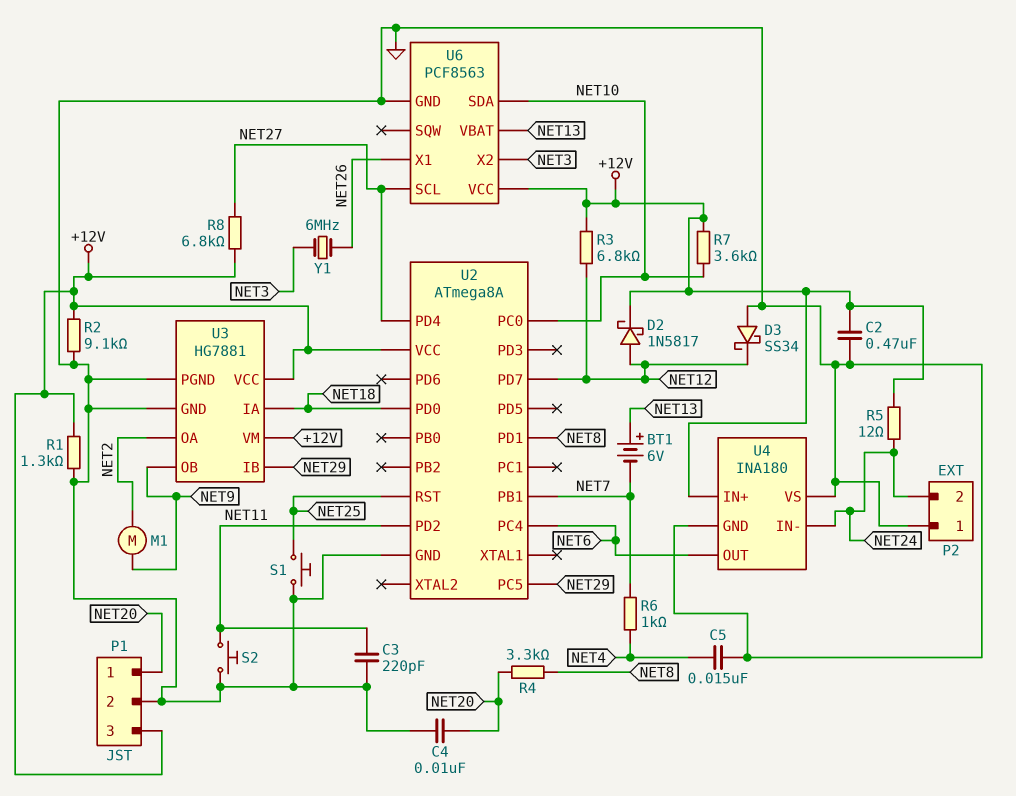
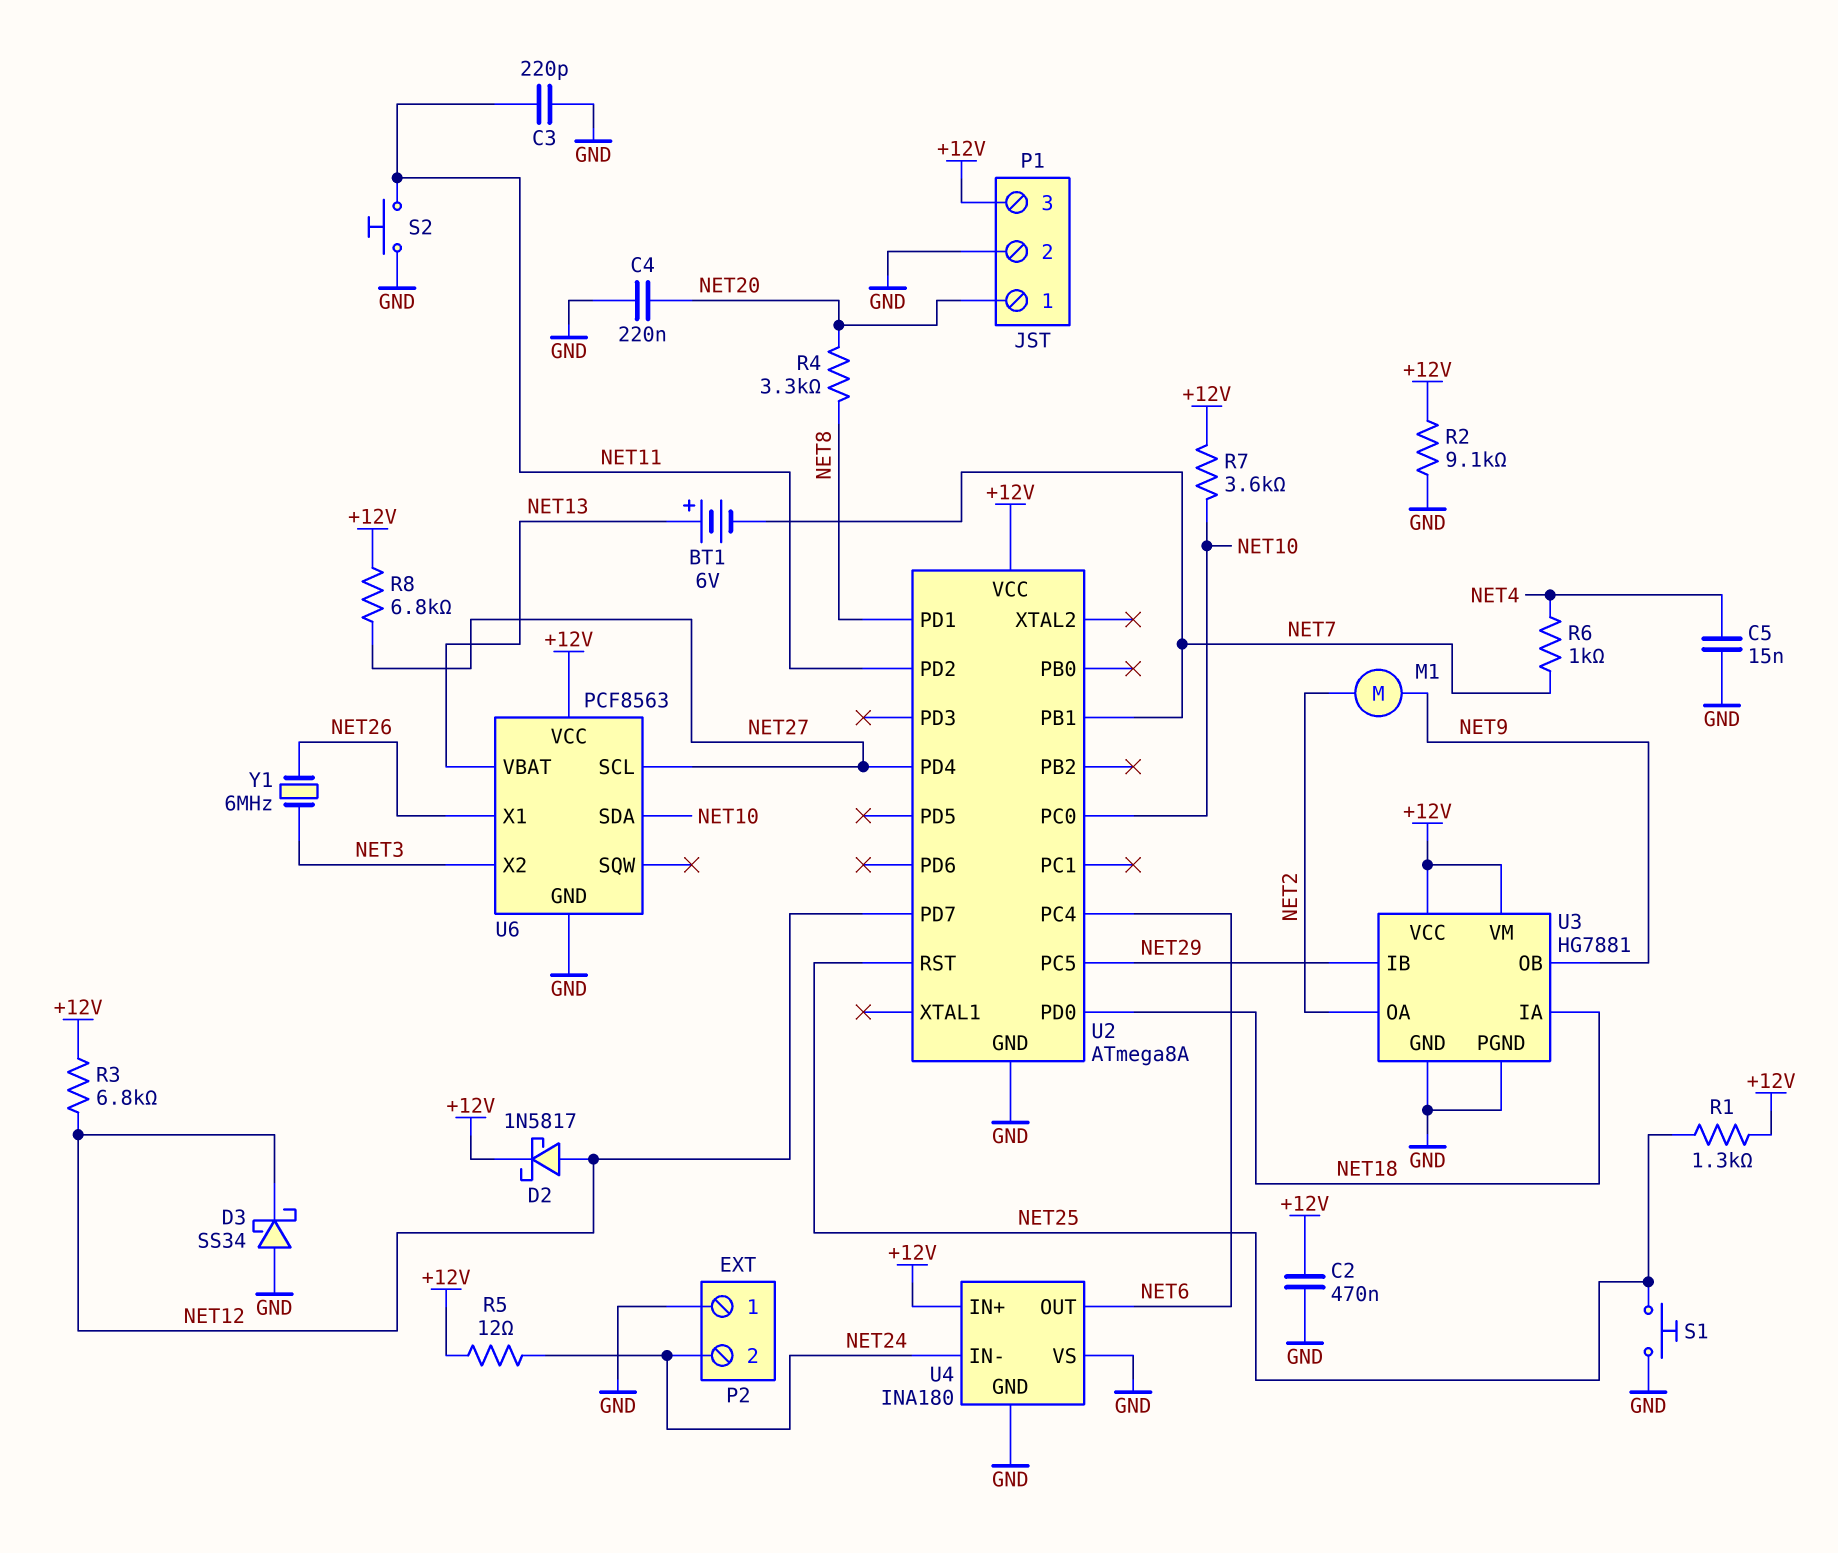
C4: 10nF (GND, NET20) -> 220nF (GND, NET20)
R1: 1.3k (+12V, GND) -> 1.3k (+12V, NET25)

